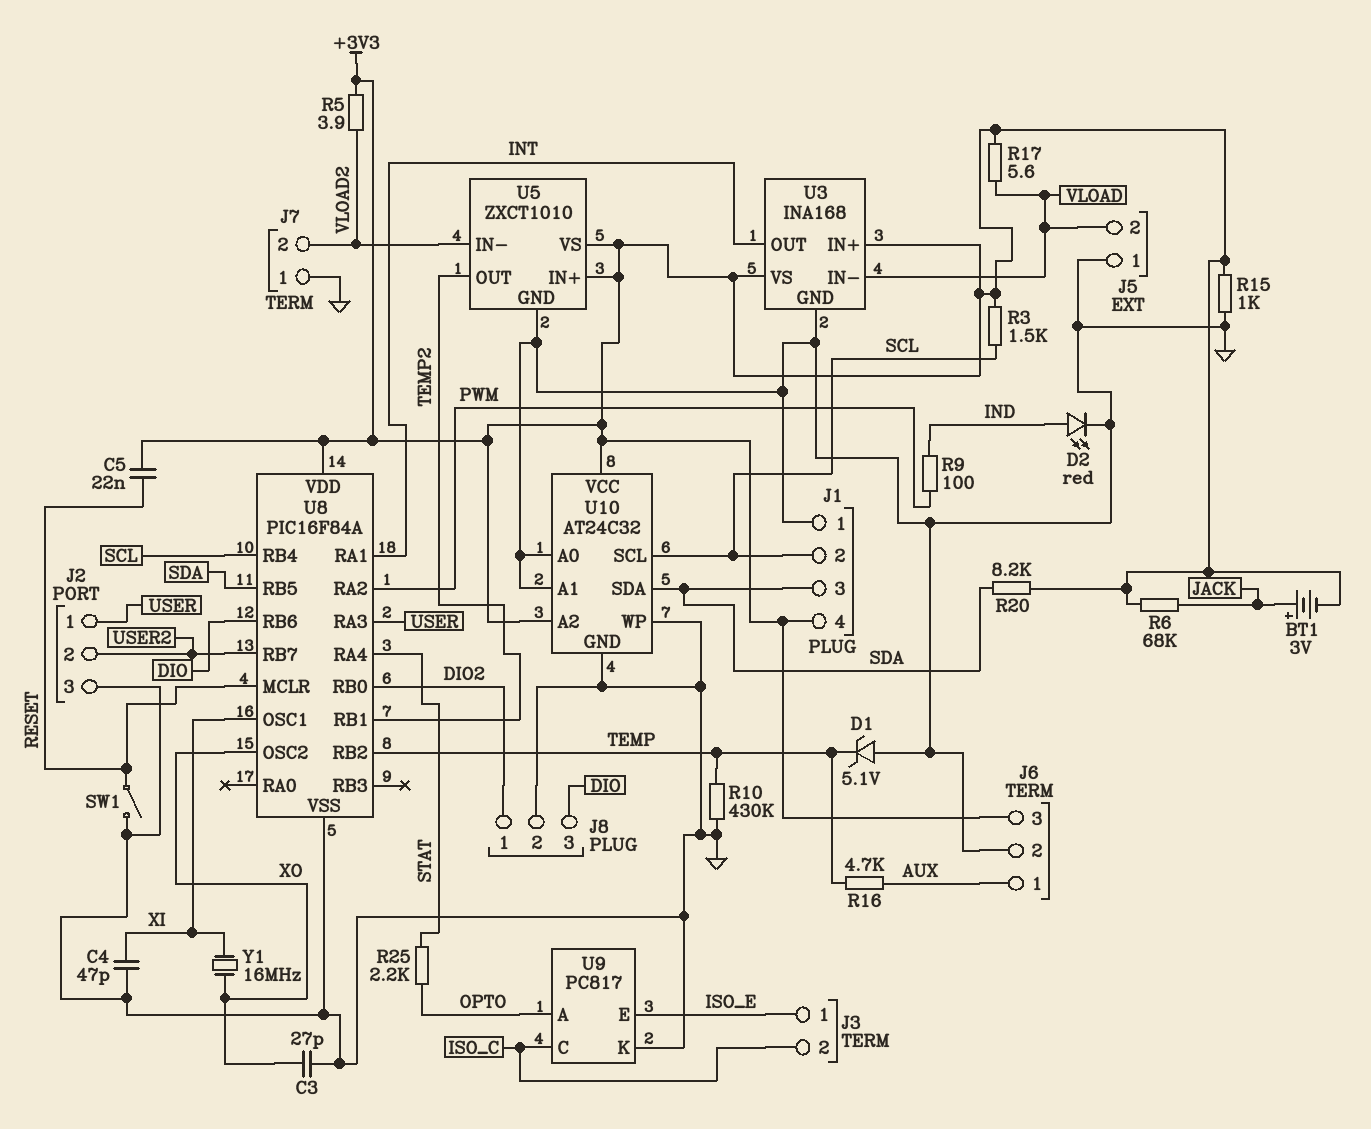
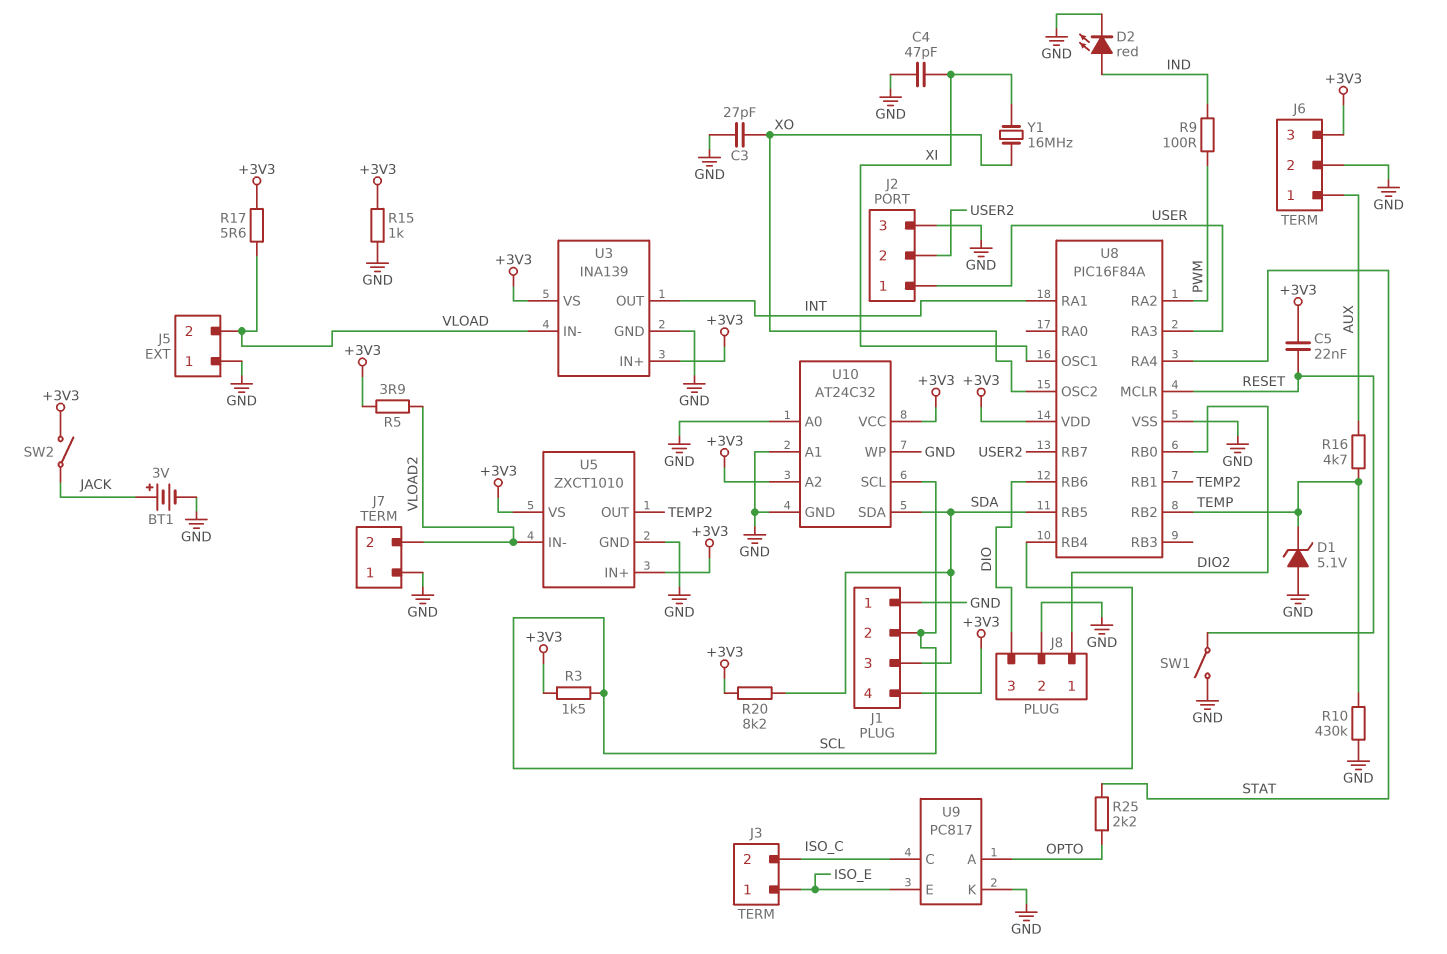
BT1: 3V (plus JACK, minus +3V3) -> 3V (plus JACK, minus GND)
R6: 68k (+3V3, JACK) -> none
SW2: none -> switch (+3V3, JACK)
U3: INA168 -> INA139

